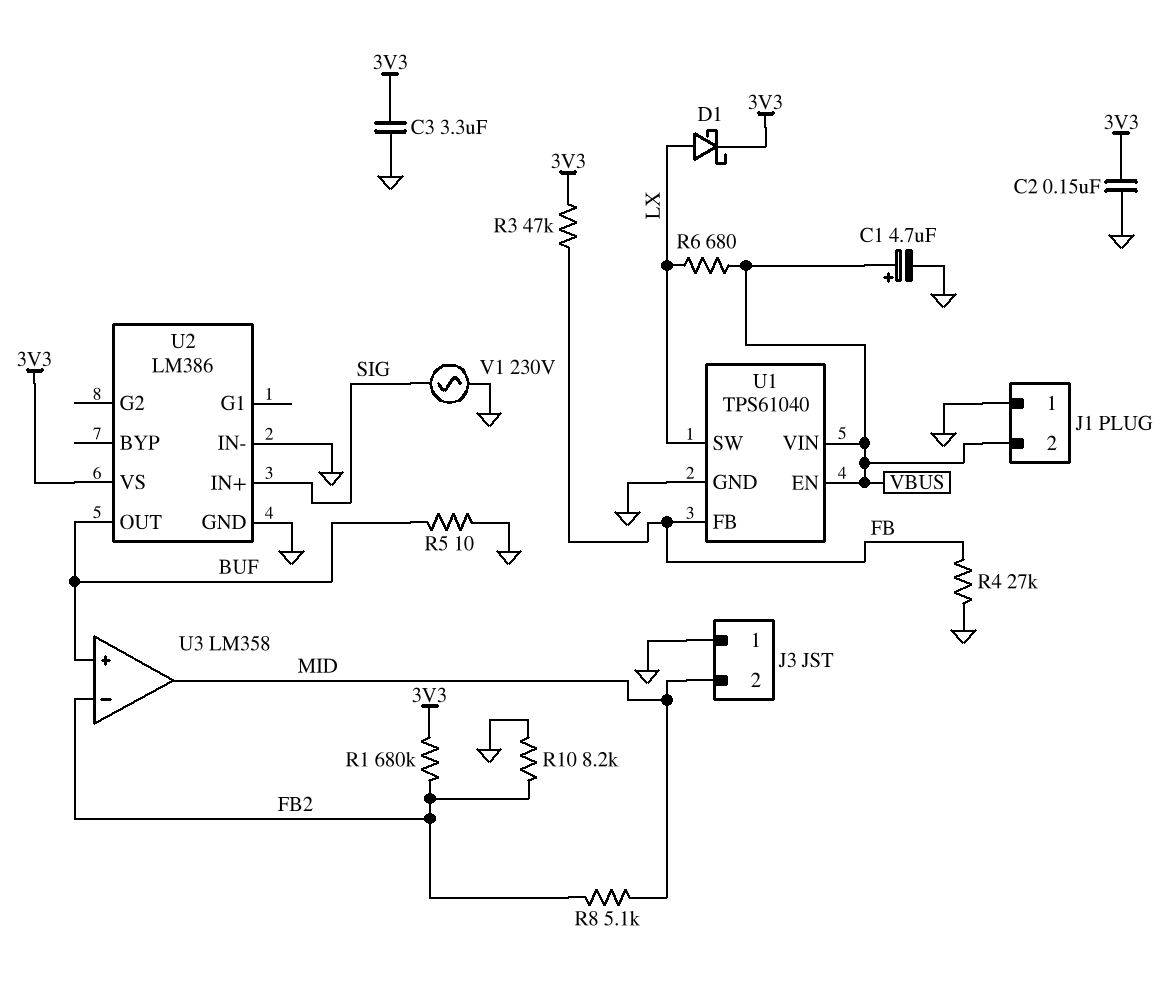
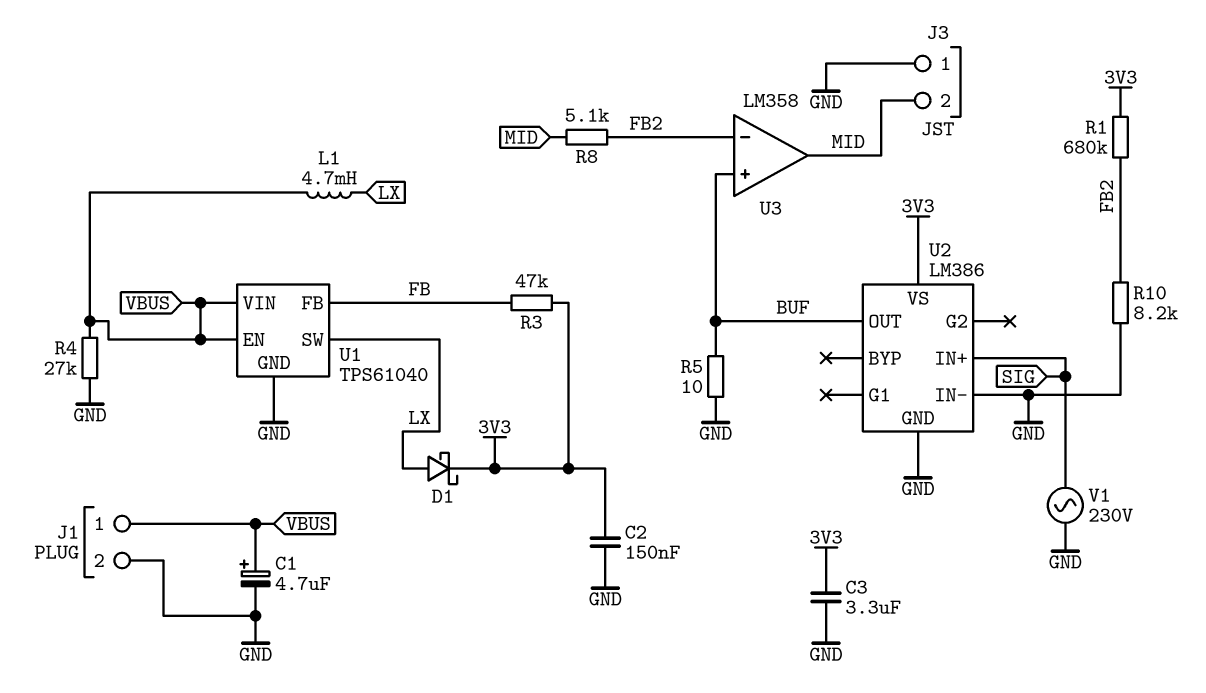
J1 pin 1: GND -> VBUS
J1 pin 2: VBUS -> GND
L1: none -> 4.7mH (LX, VBUS)
R4: 27k (FB, GND) -> 27k (GND, VBUS)
R6: 680 (LX, VBUS) -> none

